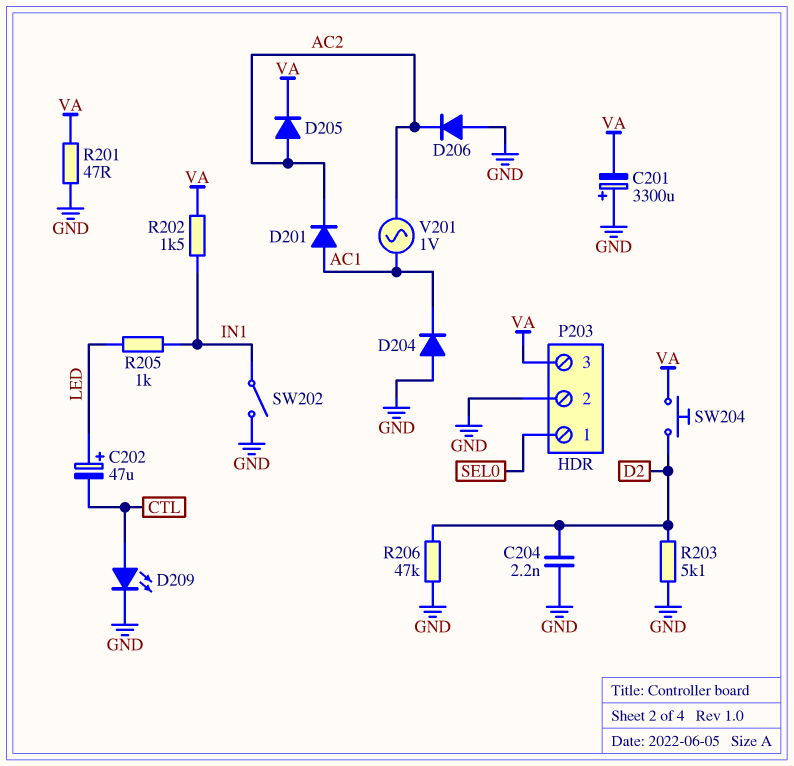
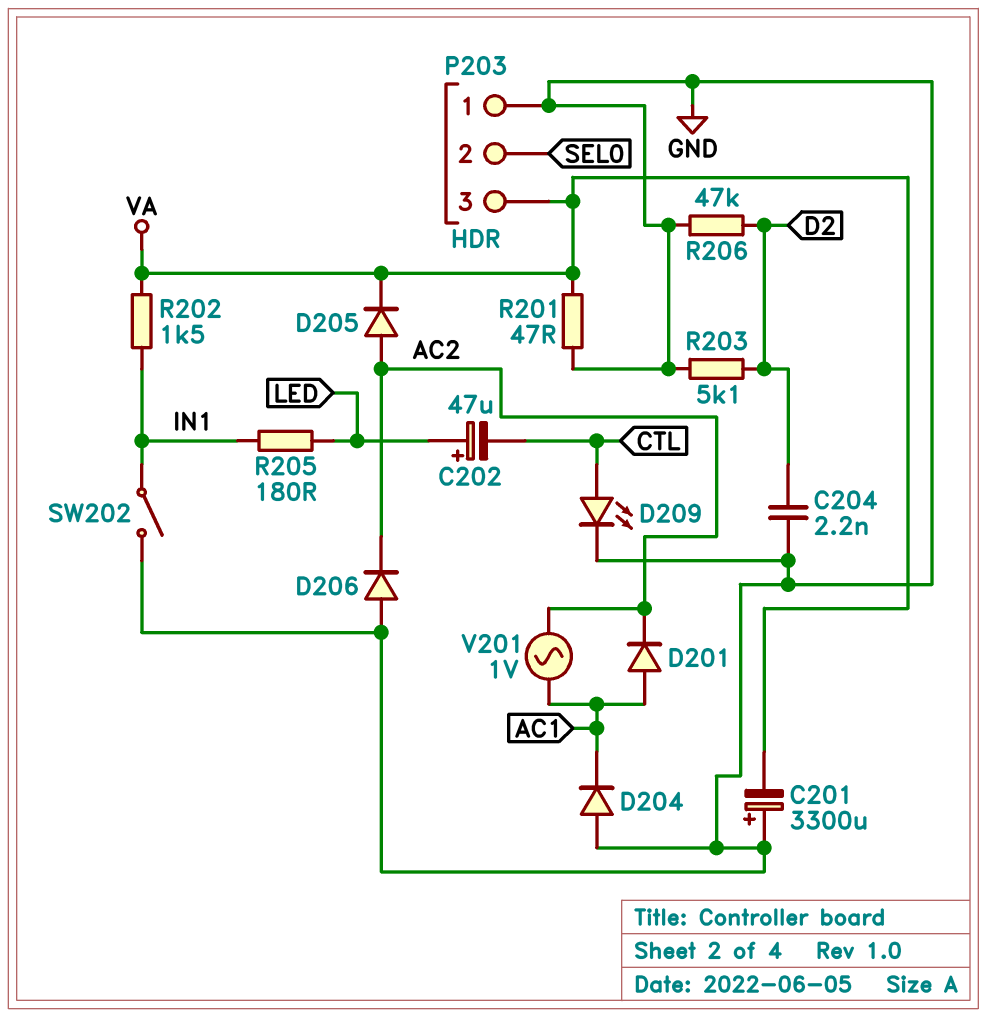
P203 pin 1: SEL0 -> GND
P203 pin 2: GND -> SEL0
R205: 1k (IN1, LED) -> 180 (IN1, LED)
SW204: button (D2, VA) -> none

